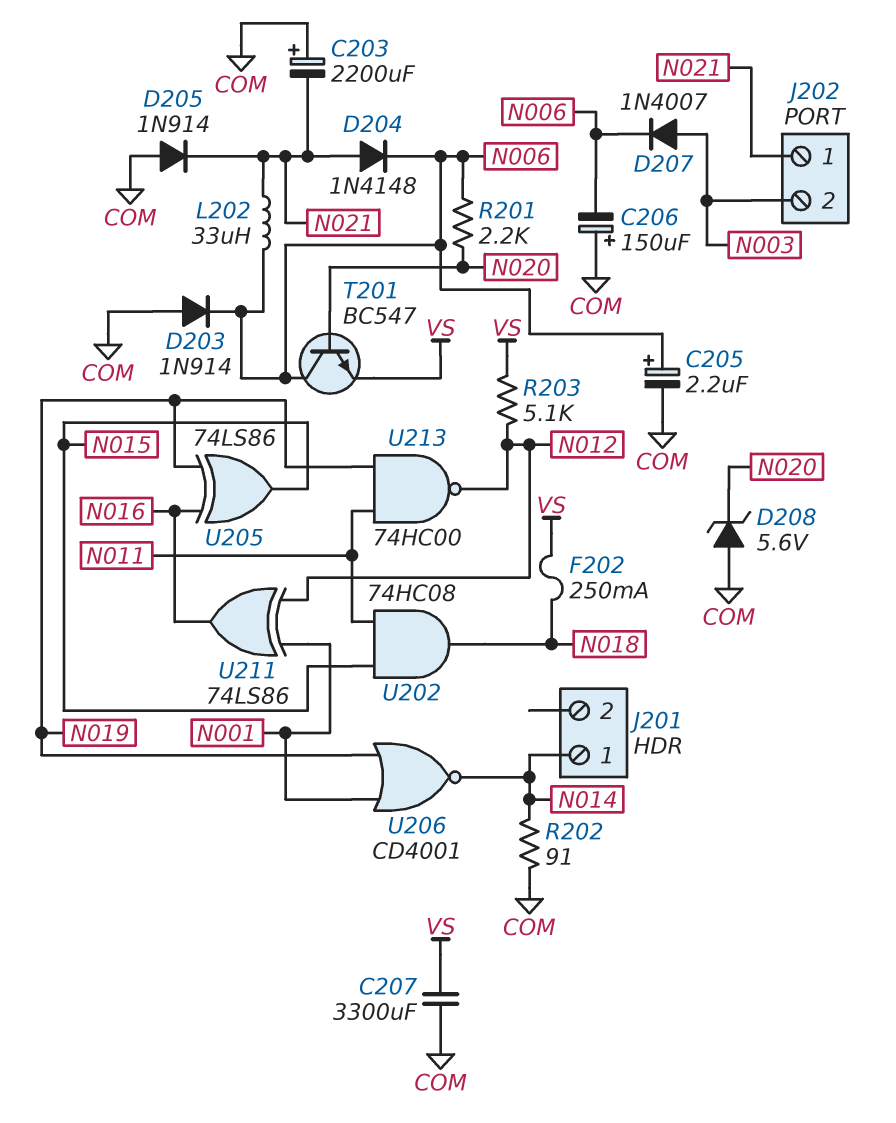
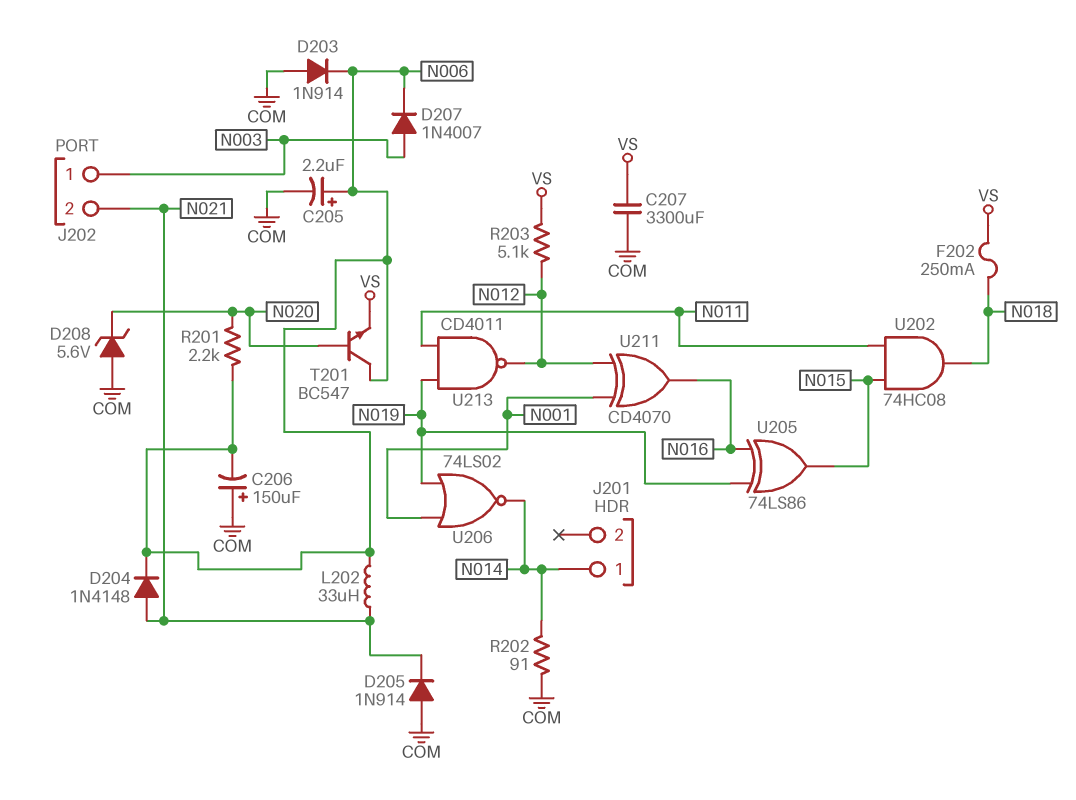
C203: 2200uF (plus COM, minus N021) -> none
J202 pin 1: N021 -> N003
J202 pin 2: N003 -> N021
U206: NOR CD4001 (in N001, in N019, out N014) -> NOR 74LS02 (in N001, in N019, out N014)
U211: XOR 74LS86 (in N001, in N012, out N016) -> XOR CD4070 (in N001, in N012, out N016)
U213: NAND 74HC00 (in N011, in N019, out N012) -> NAND CD4011 (in N011, in N019, out N012)

